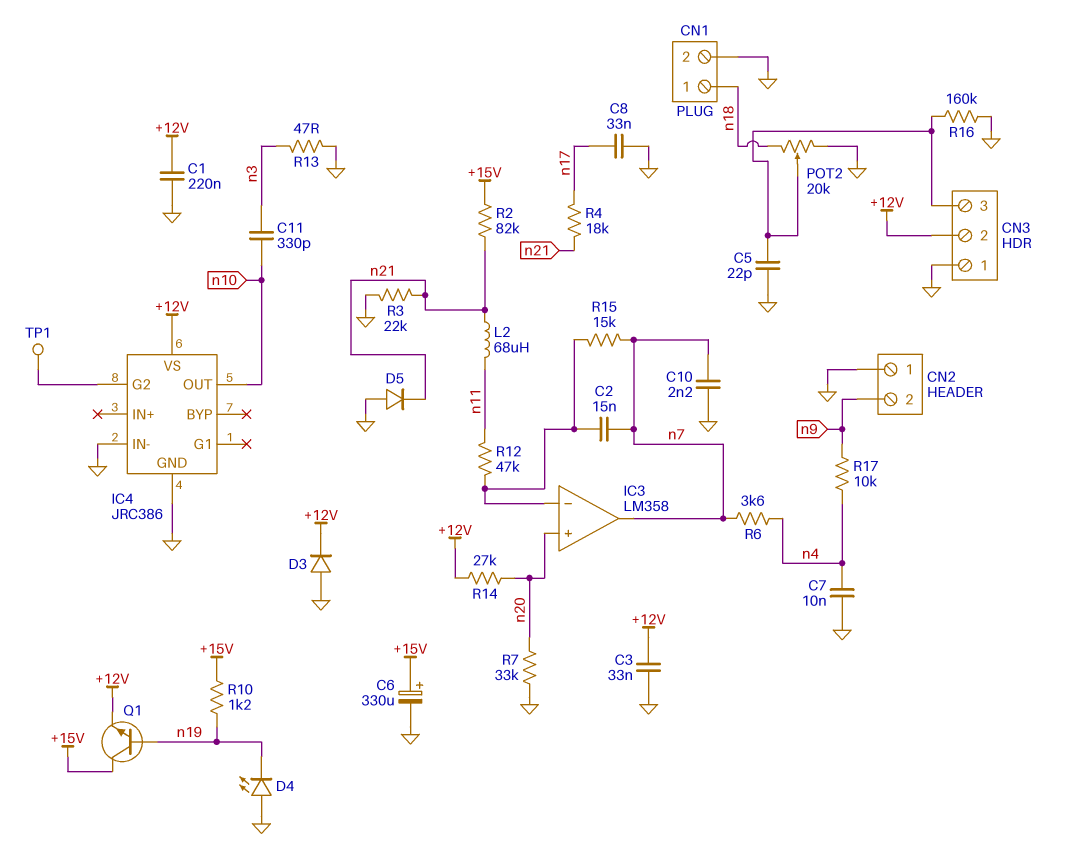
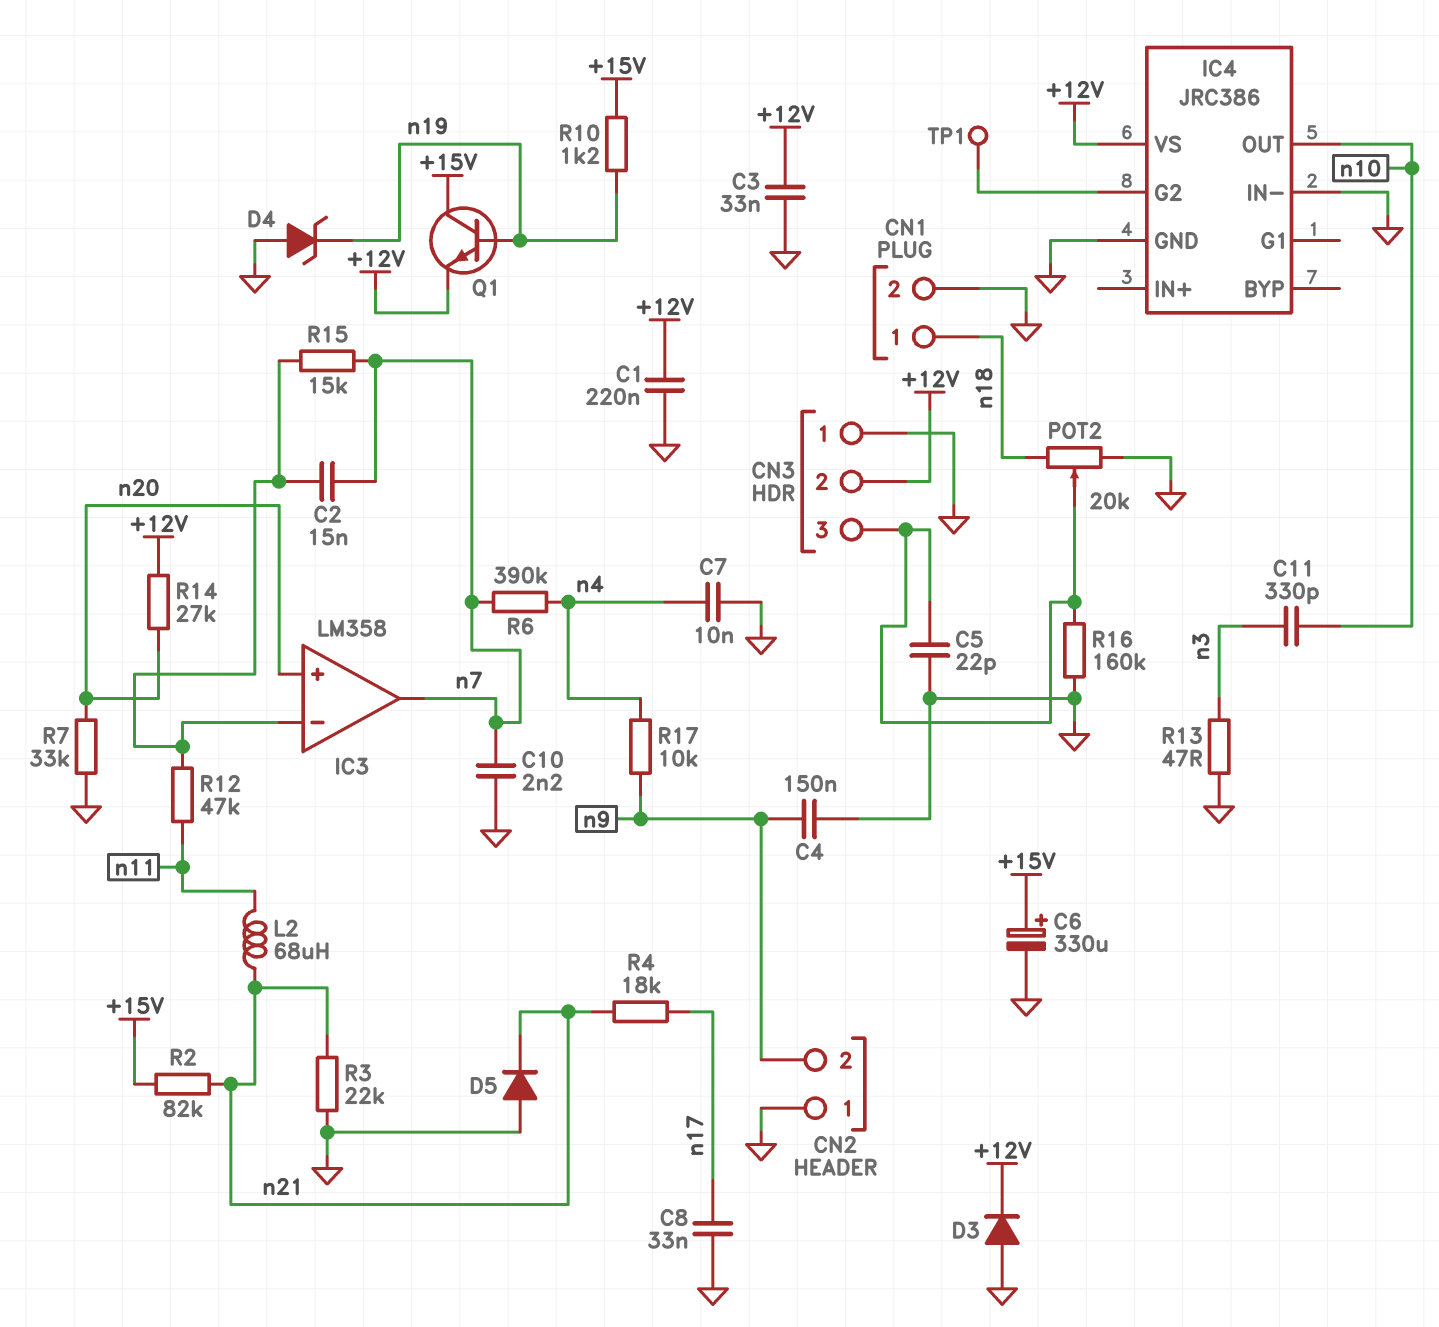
C4: none -> 150nF (GND, n9)
D4: LED (A GND, K n19) -> zener (A GND, K n19)
R6: 3.6k (n4, n7) -> 390k (n4, n7)

